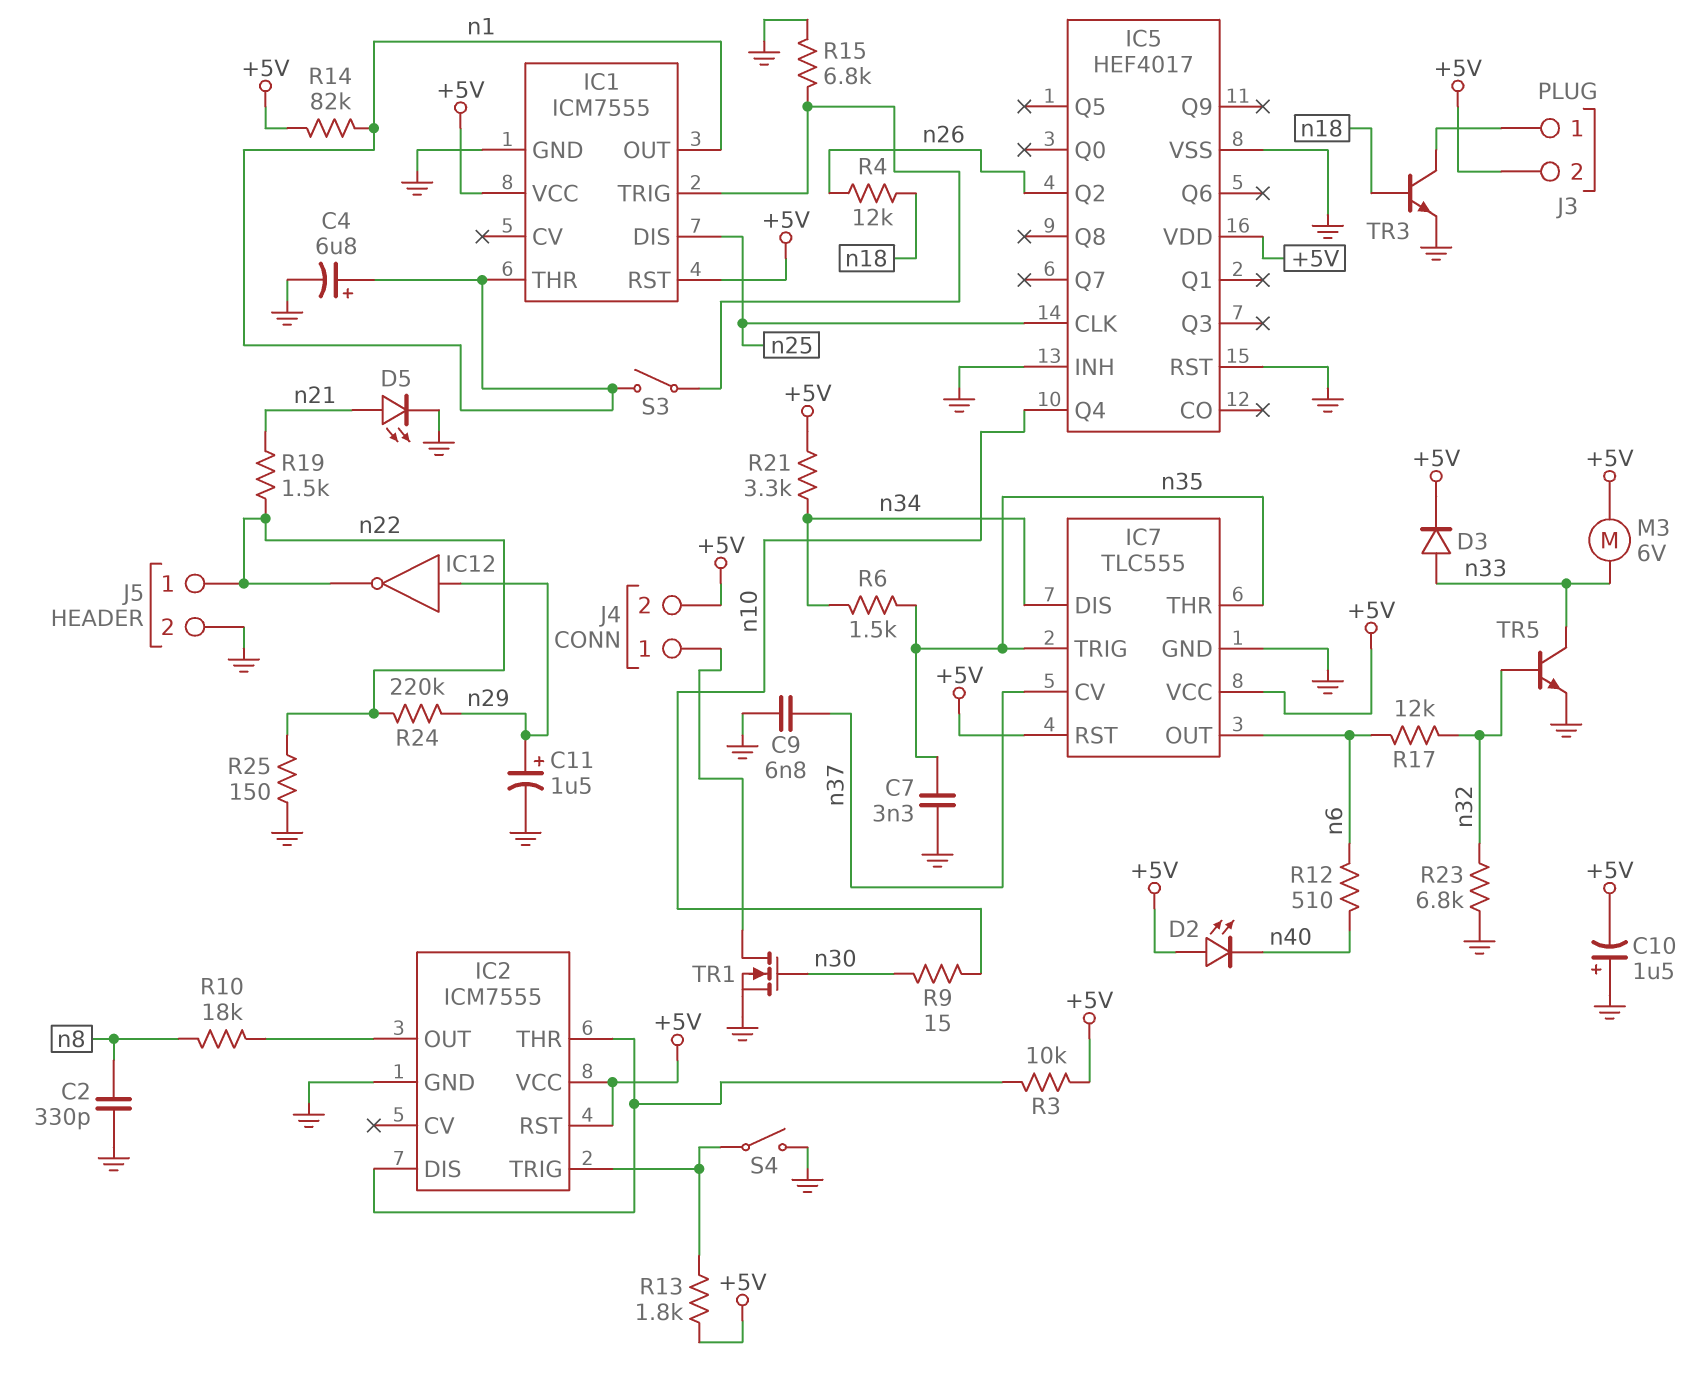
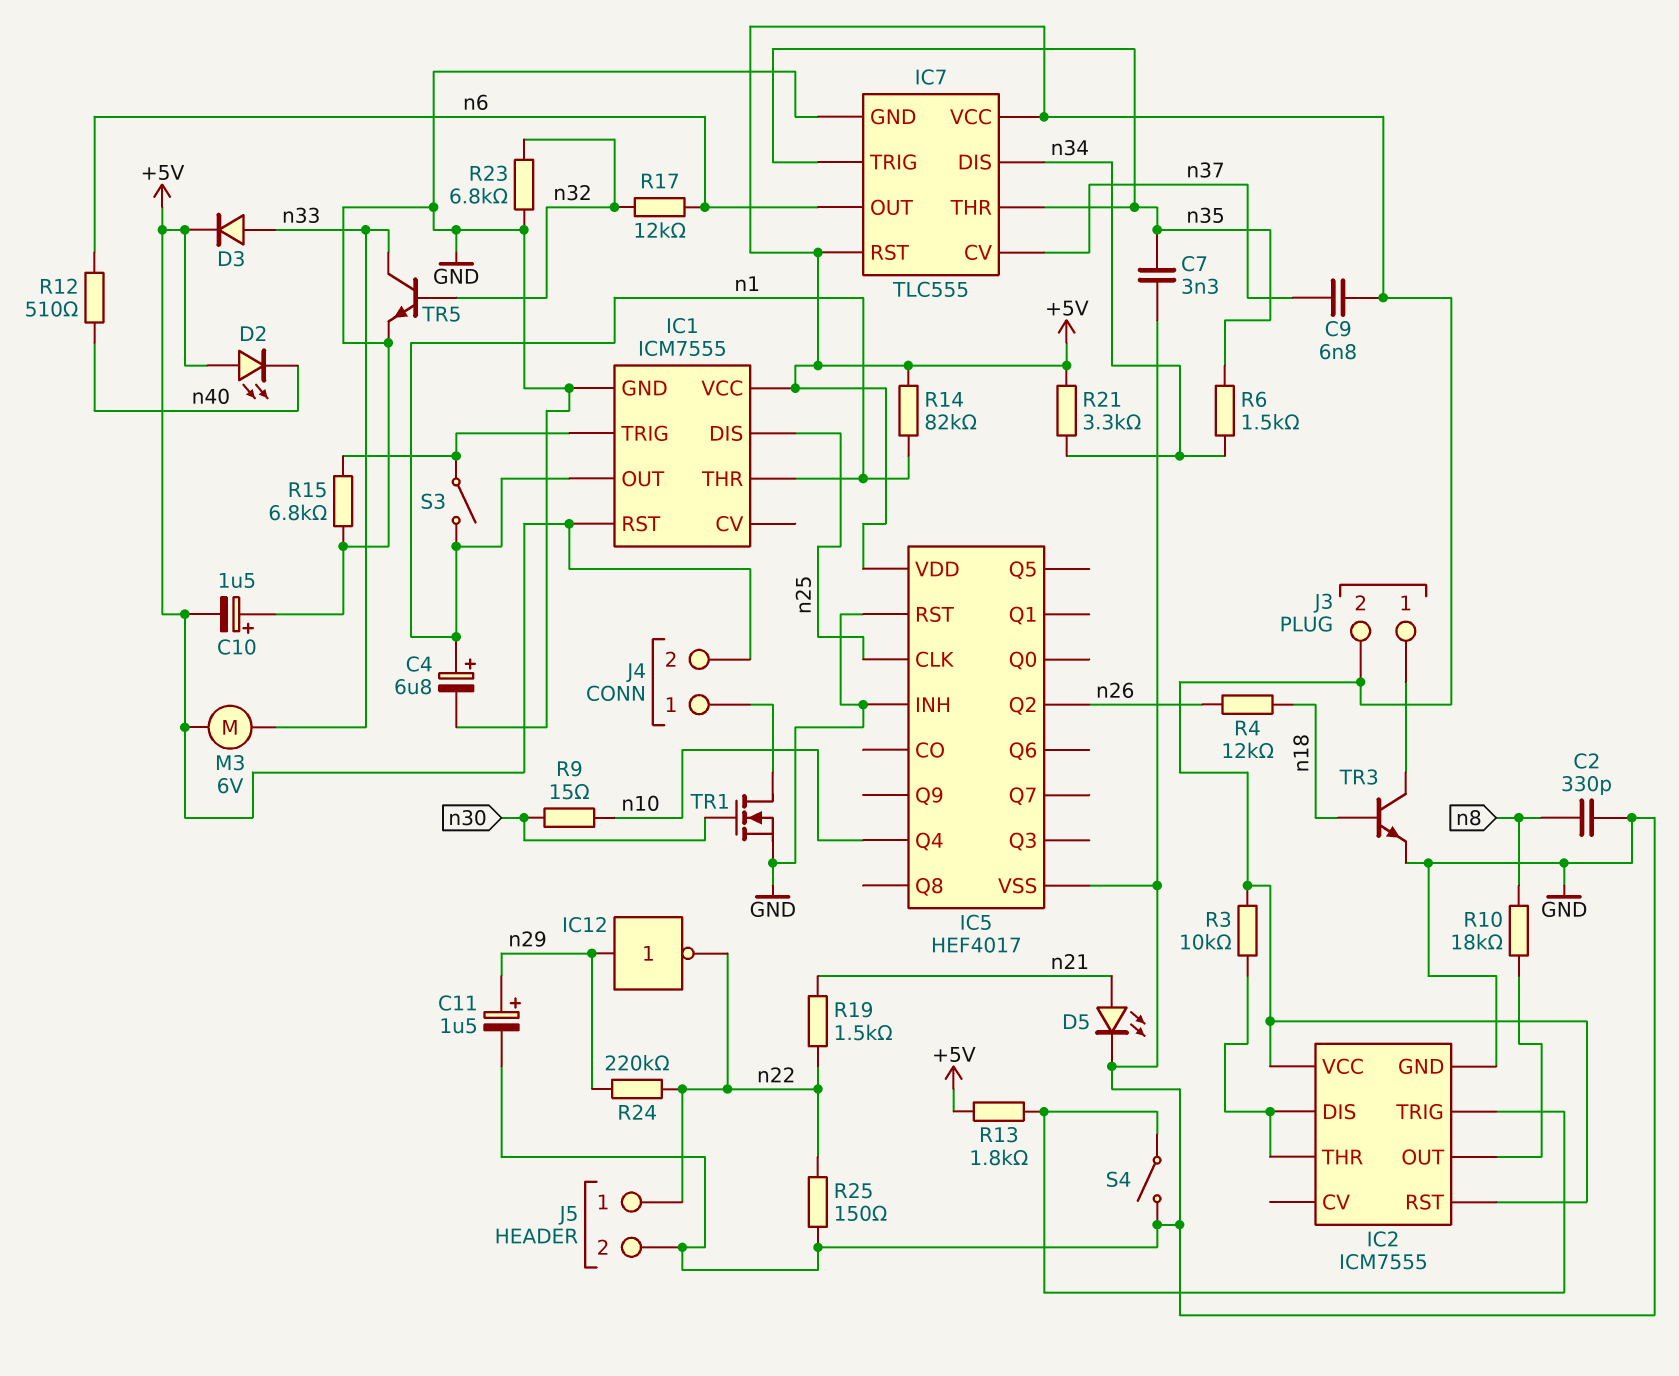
C9: 6.8nF (GND, n37) -> 6.8nF (+5V, n37)

